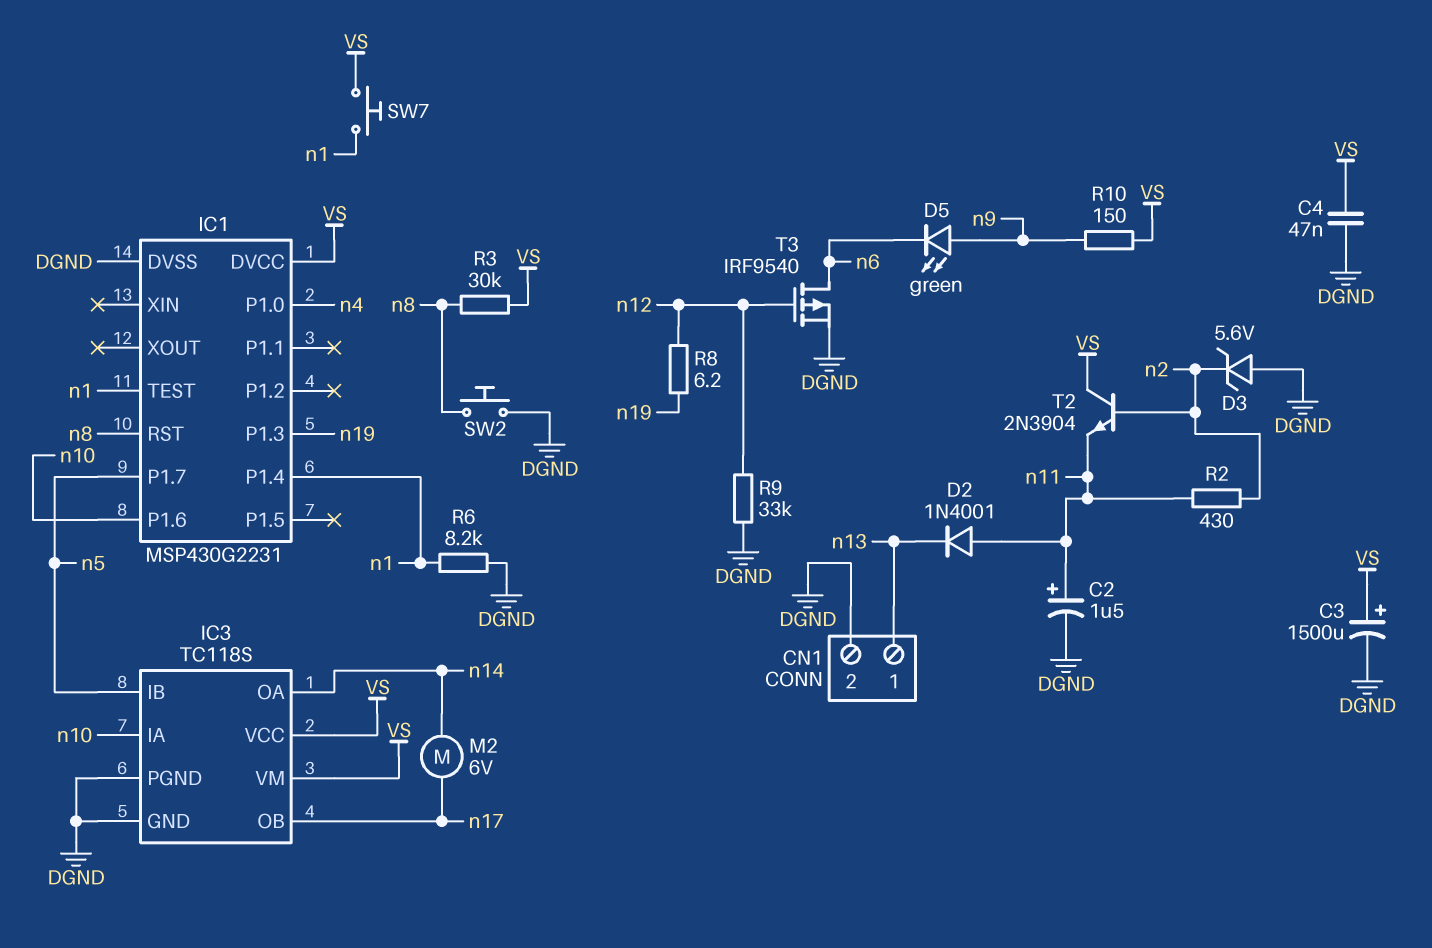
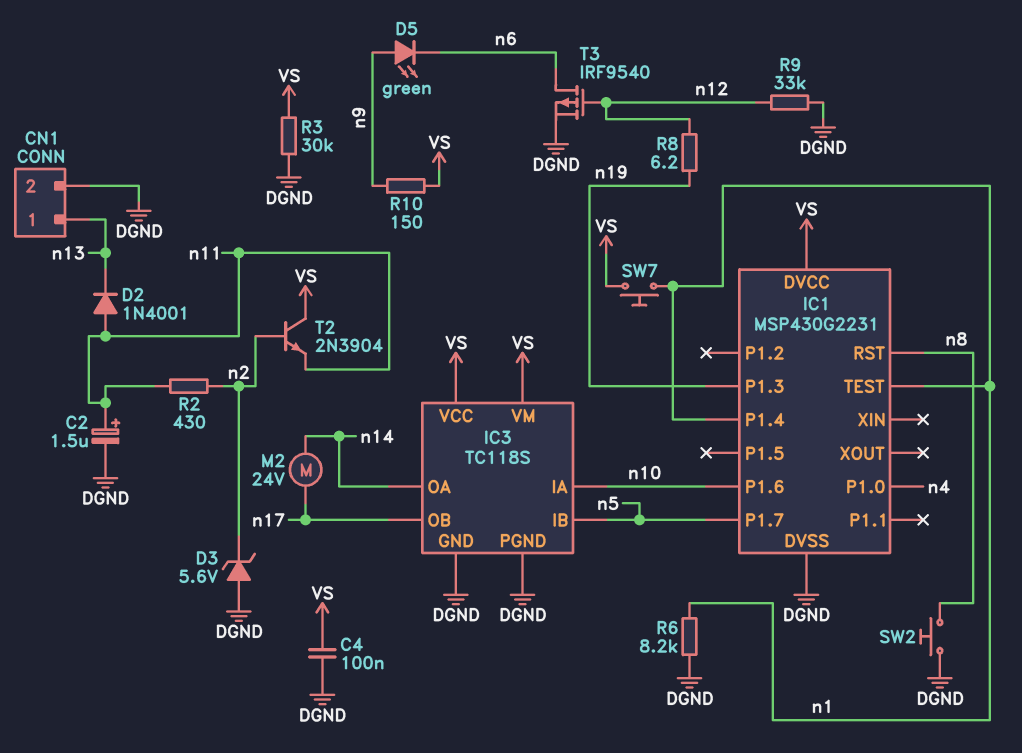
C3: 1500uF (plus VS, minus DGND) -> none
C4: 47nF (DGND, VS) -> 100nF (DGND, VS)
M2: motor 6V (n14, n17) -> motor 24V (n14, n17)
R3: 30k (VS, n8) -> 30k (DGND, VS)

